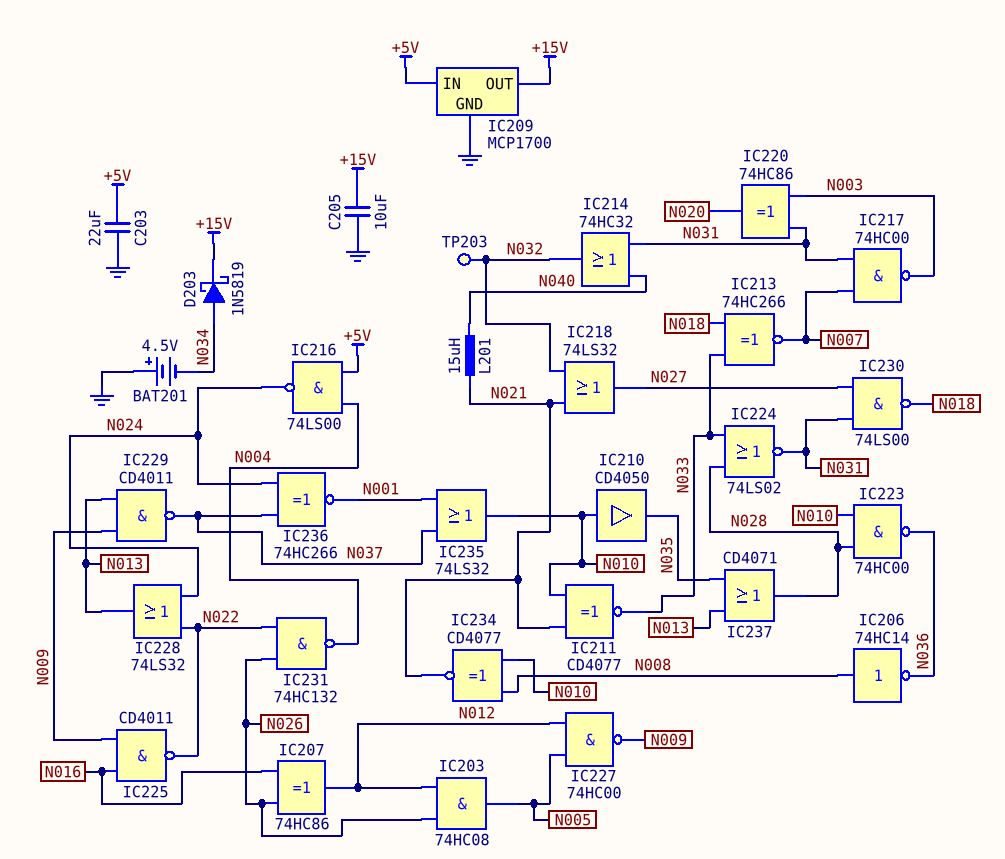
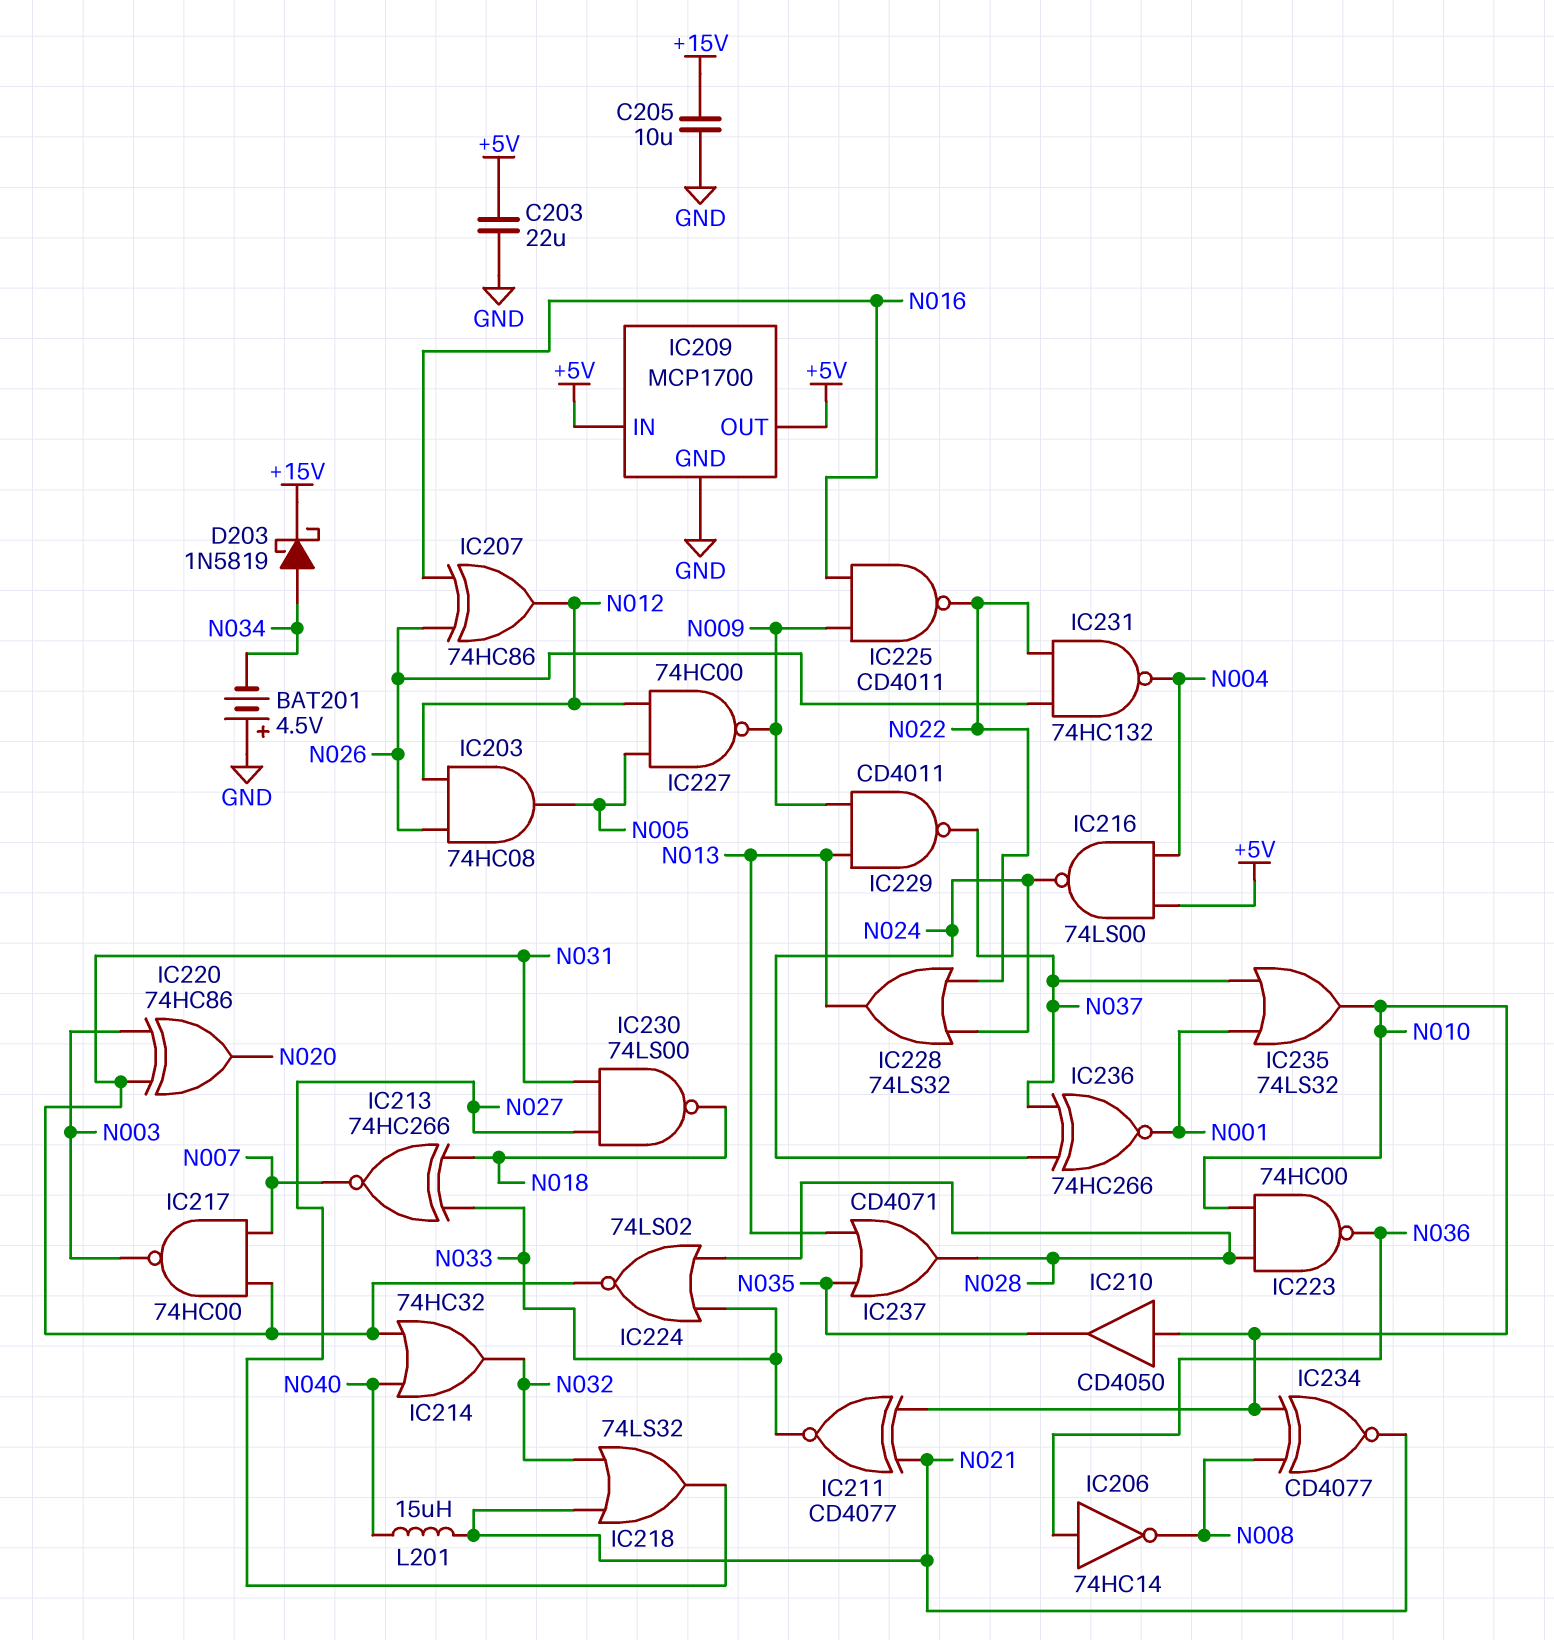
IC206: NOT 74HC14 (in N008, out N036) -> NOT 74HC14 (in N036, out N008)
IC209 pin OUT: +15V -> +5V
TP203: test point (N032) -> none

